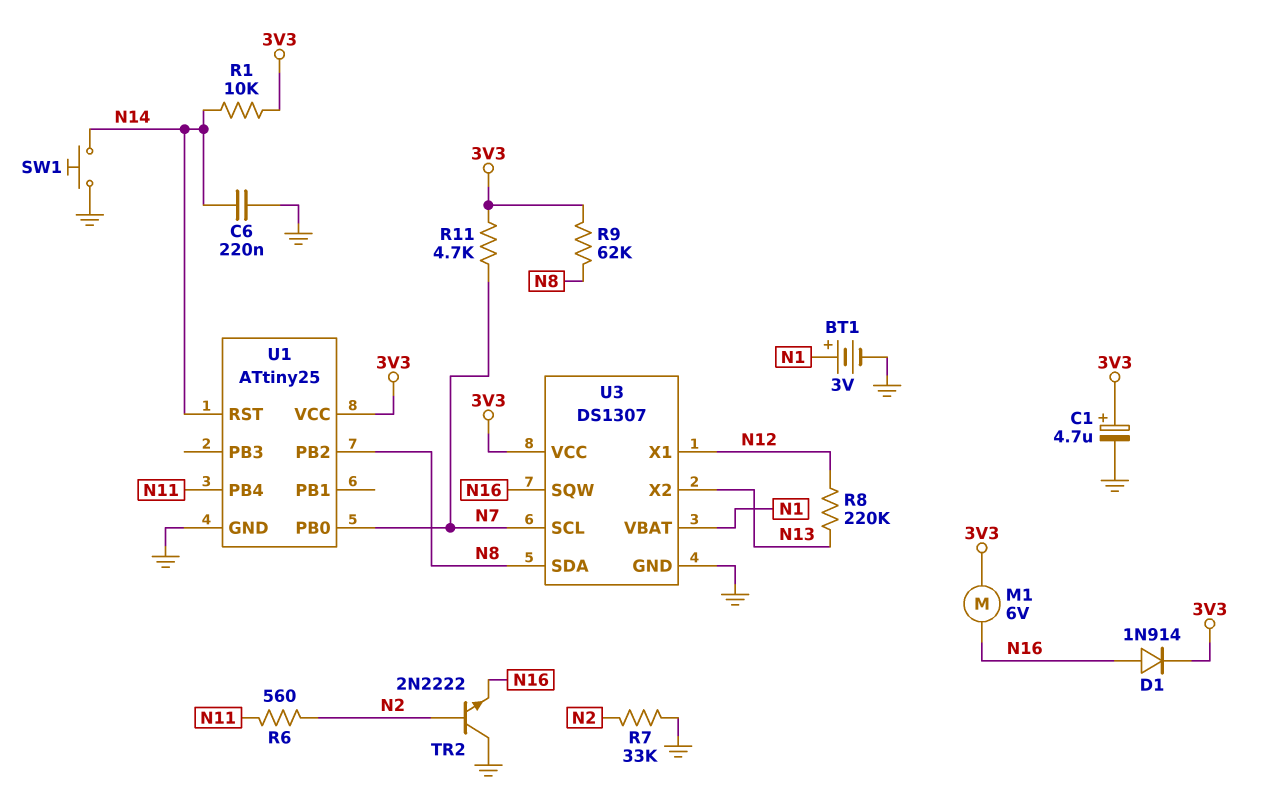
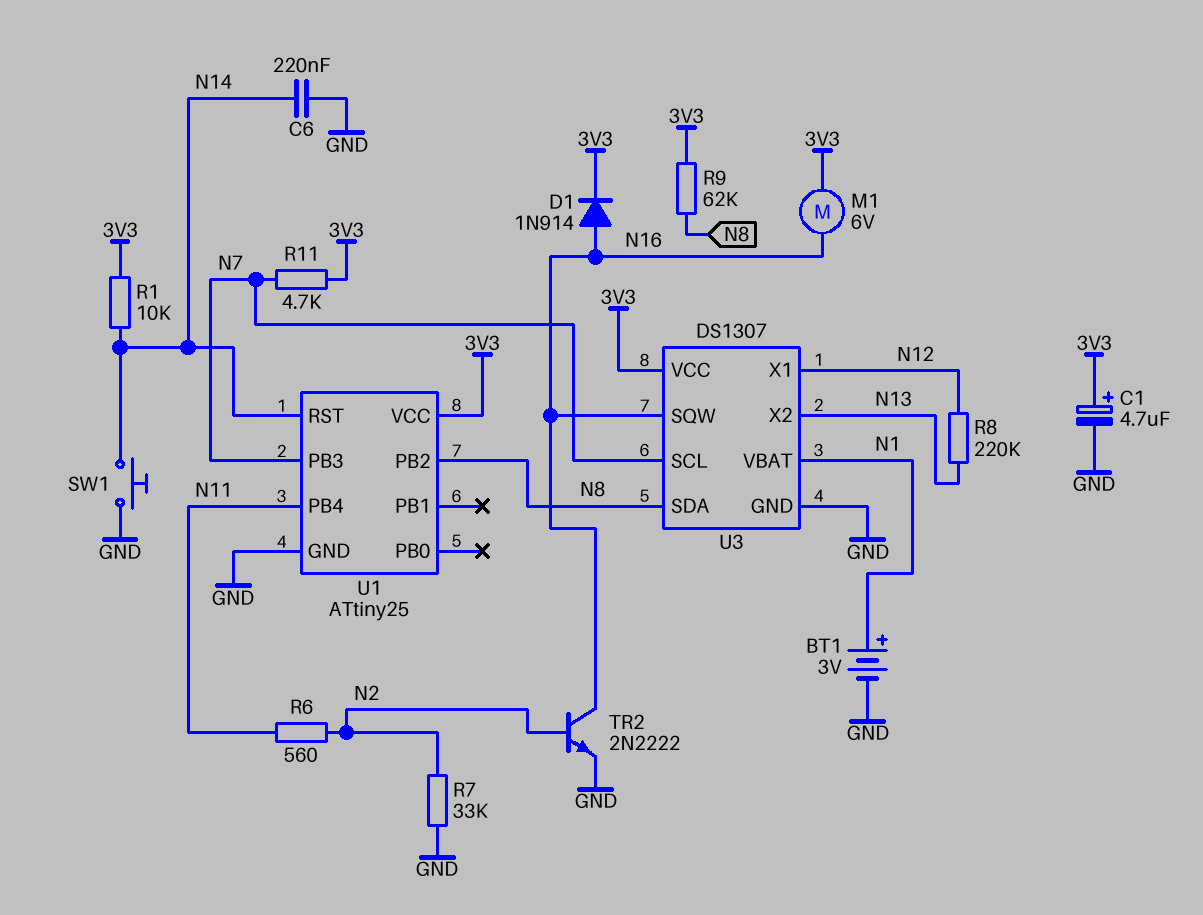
TR2: NPN 2N2222 (B N2, C GND, E N16) -> NPN 2N2222 (B N2, C N16, E GND)
U1 pin PB0: N7 -> none
U1 pin PB3: none -> N7

